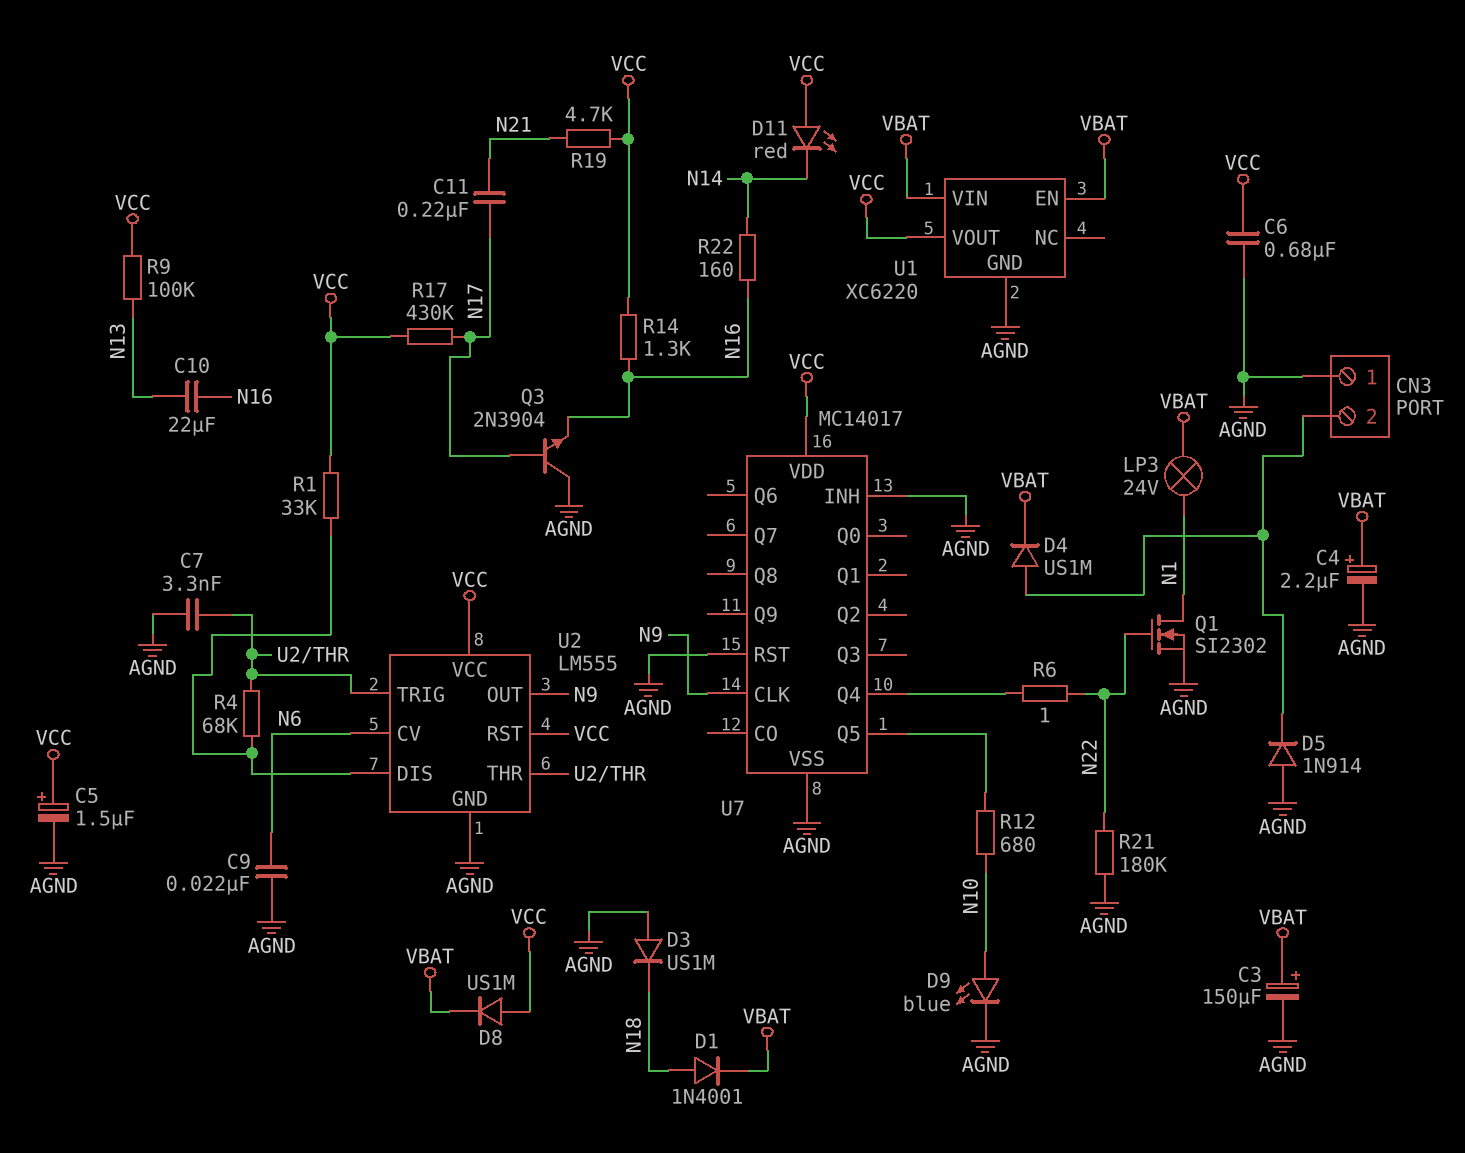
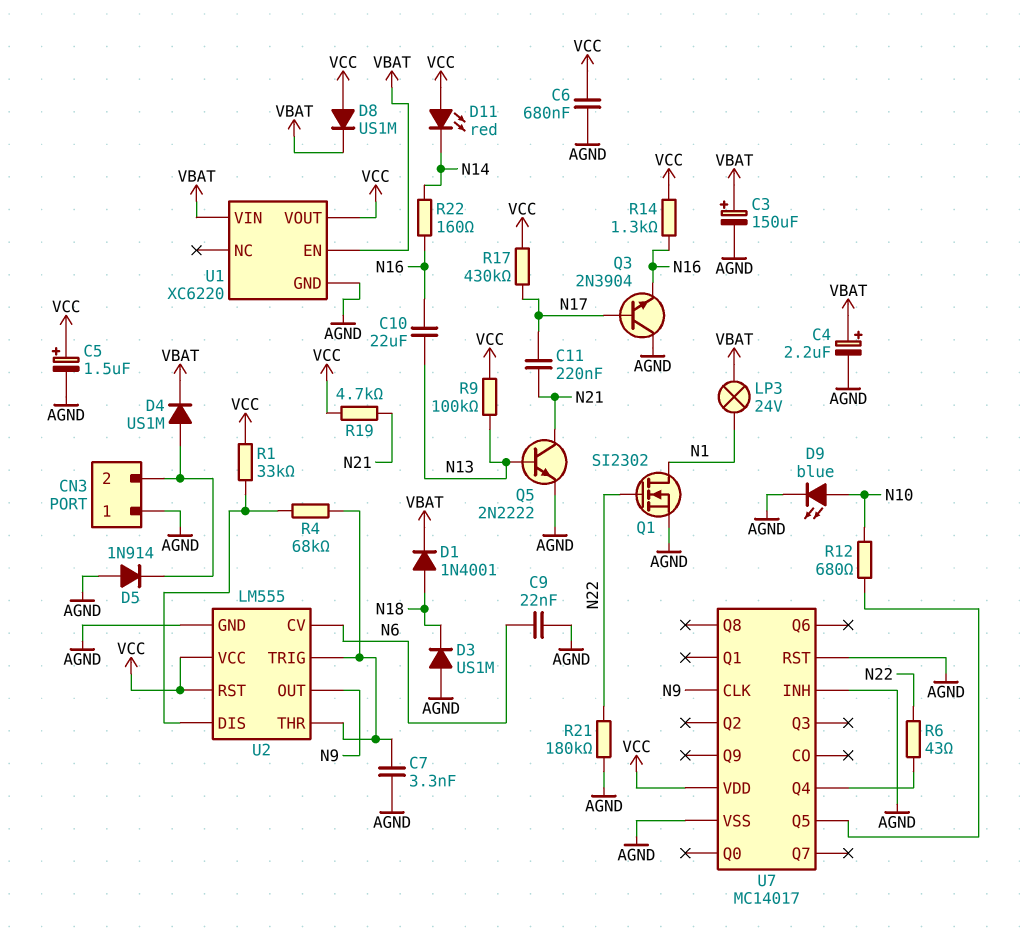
Q5: none -> NPN 2N2222 (B N13, C N21, E AGND)
R6: 1 (N22, U7/Q4) -> 43 (N22, U7/Q4)

